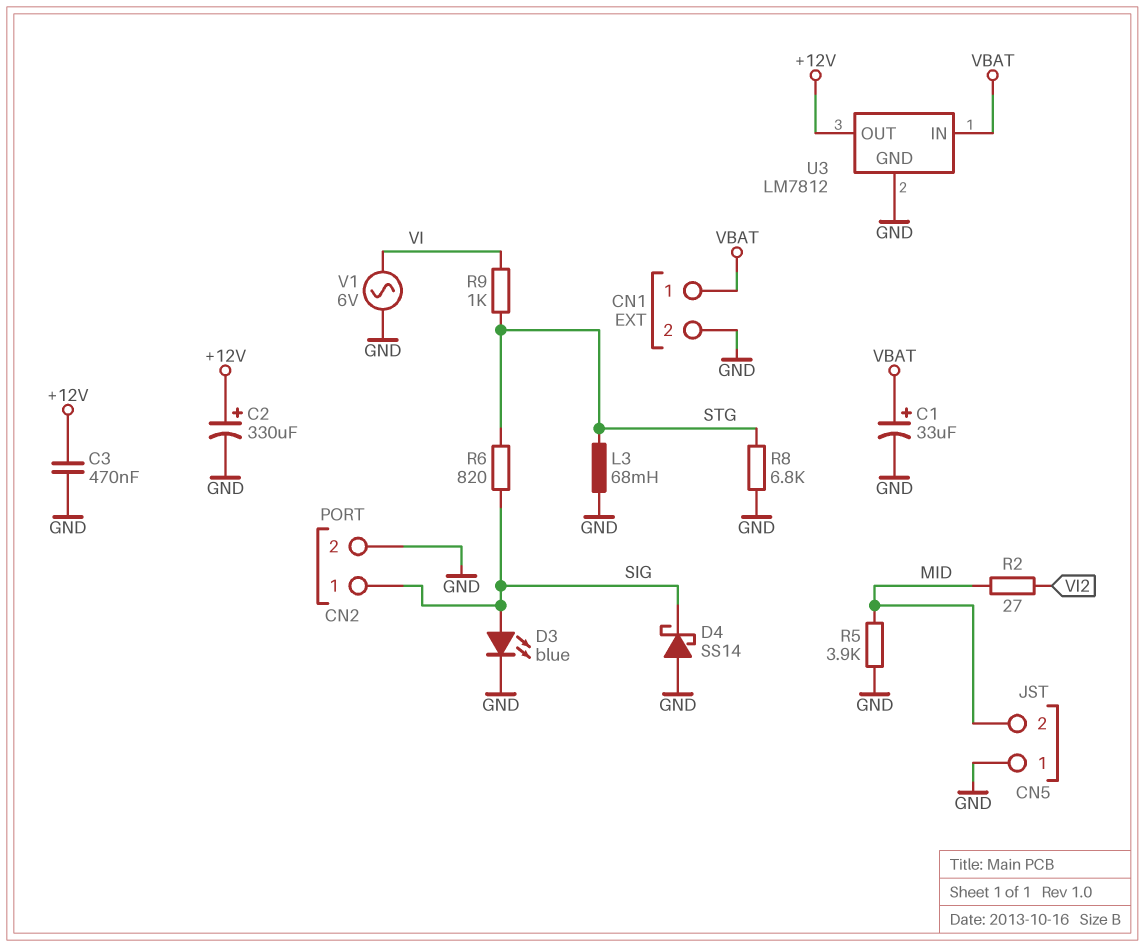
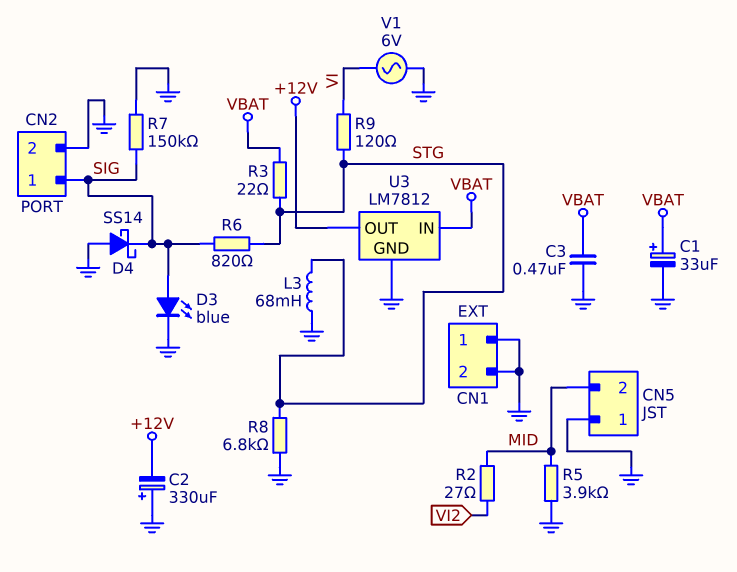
C2: 330uF (plus +12V, minus GND) -> 330uF (plus GND, minus +12V)
C3: 470nF (+12V, GND) -> 470nF (GND, VBAT)
CN1 pin 1: VBAT -> GND
R3: none -> 22 (STG, VBAT)
R7: none -> 150k (GND, SIG)
R9: 1k (STG, VI) -> 120 (STG, VI)

